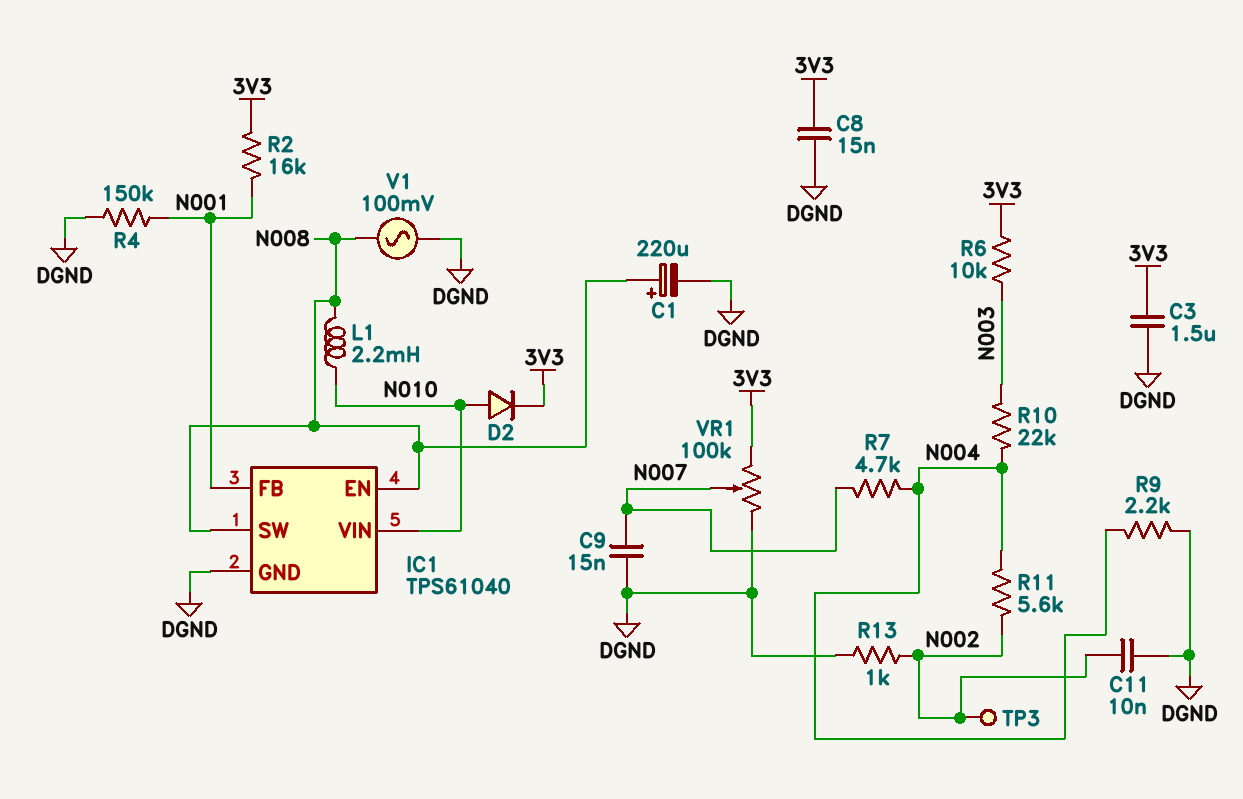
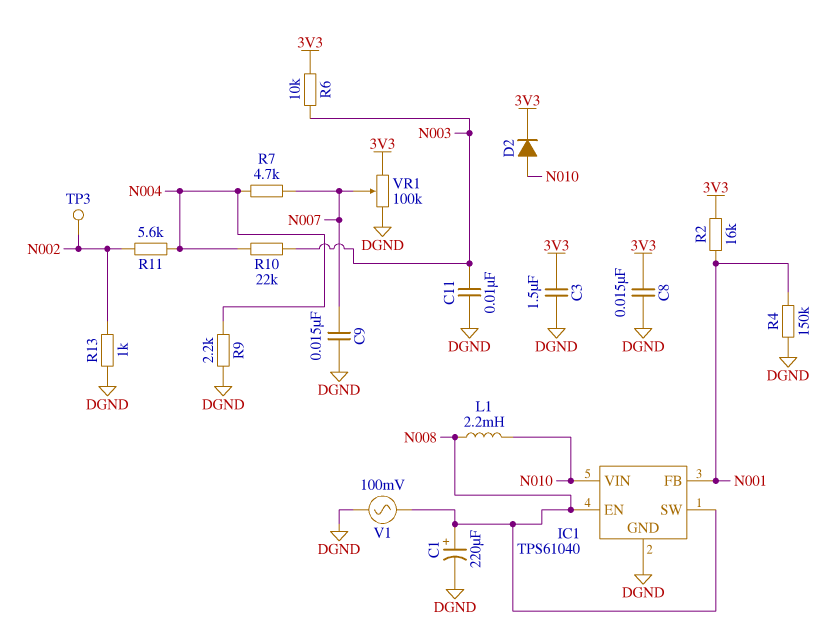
C11: 10nF (DGND, N002) -> 10nF (DGND, N003)

